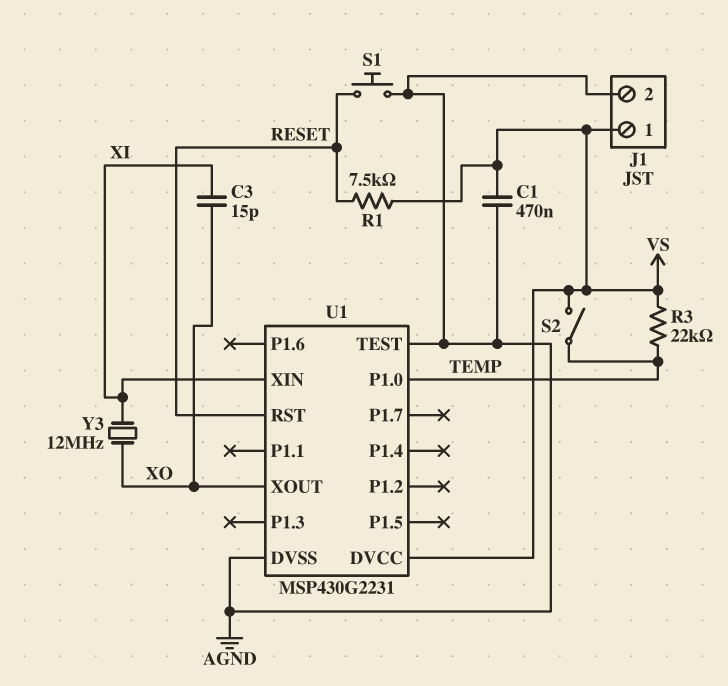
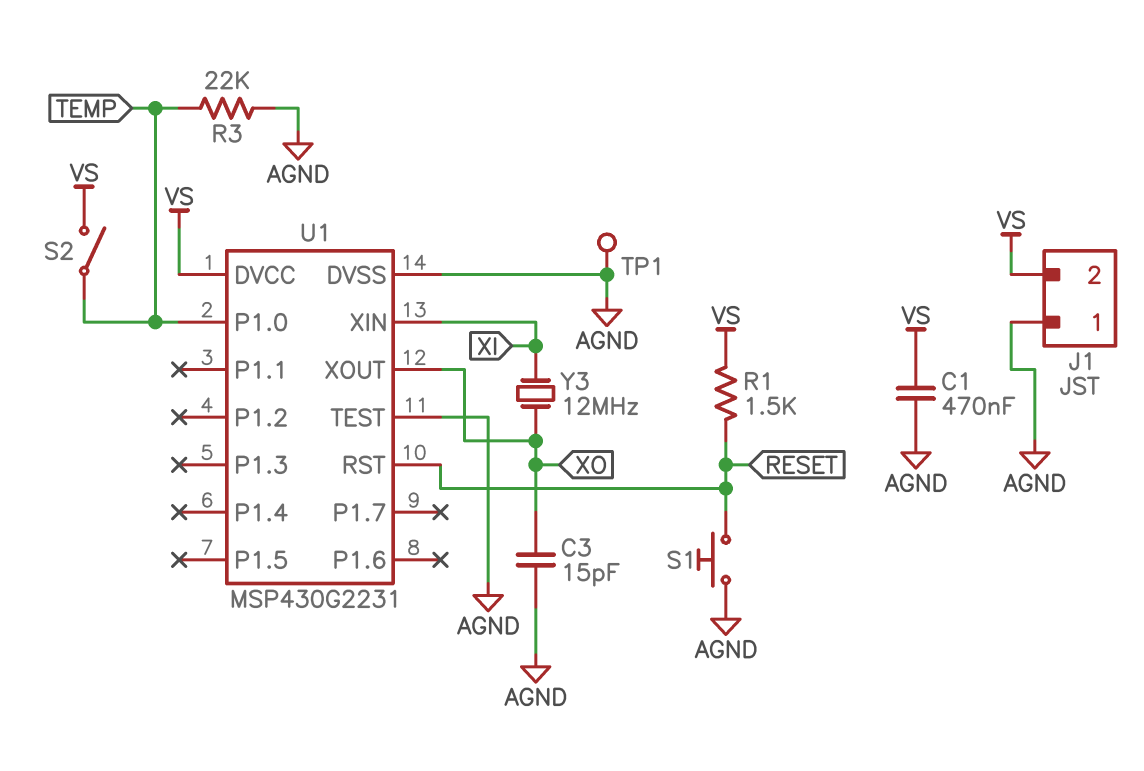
C3: 15pF (XI, XO) -> 15pF (AGND, XO)
J1 pin 1: VS -> AGND
J1 pin 2: AGND -> VS
R1: 7.5k (RESET, VS) -> 1.5k (RESET, VS)
R3: 22k (TEMP, VS) -> 22k (AGND, TEMP)
TP1: none -> test point (AGND)

